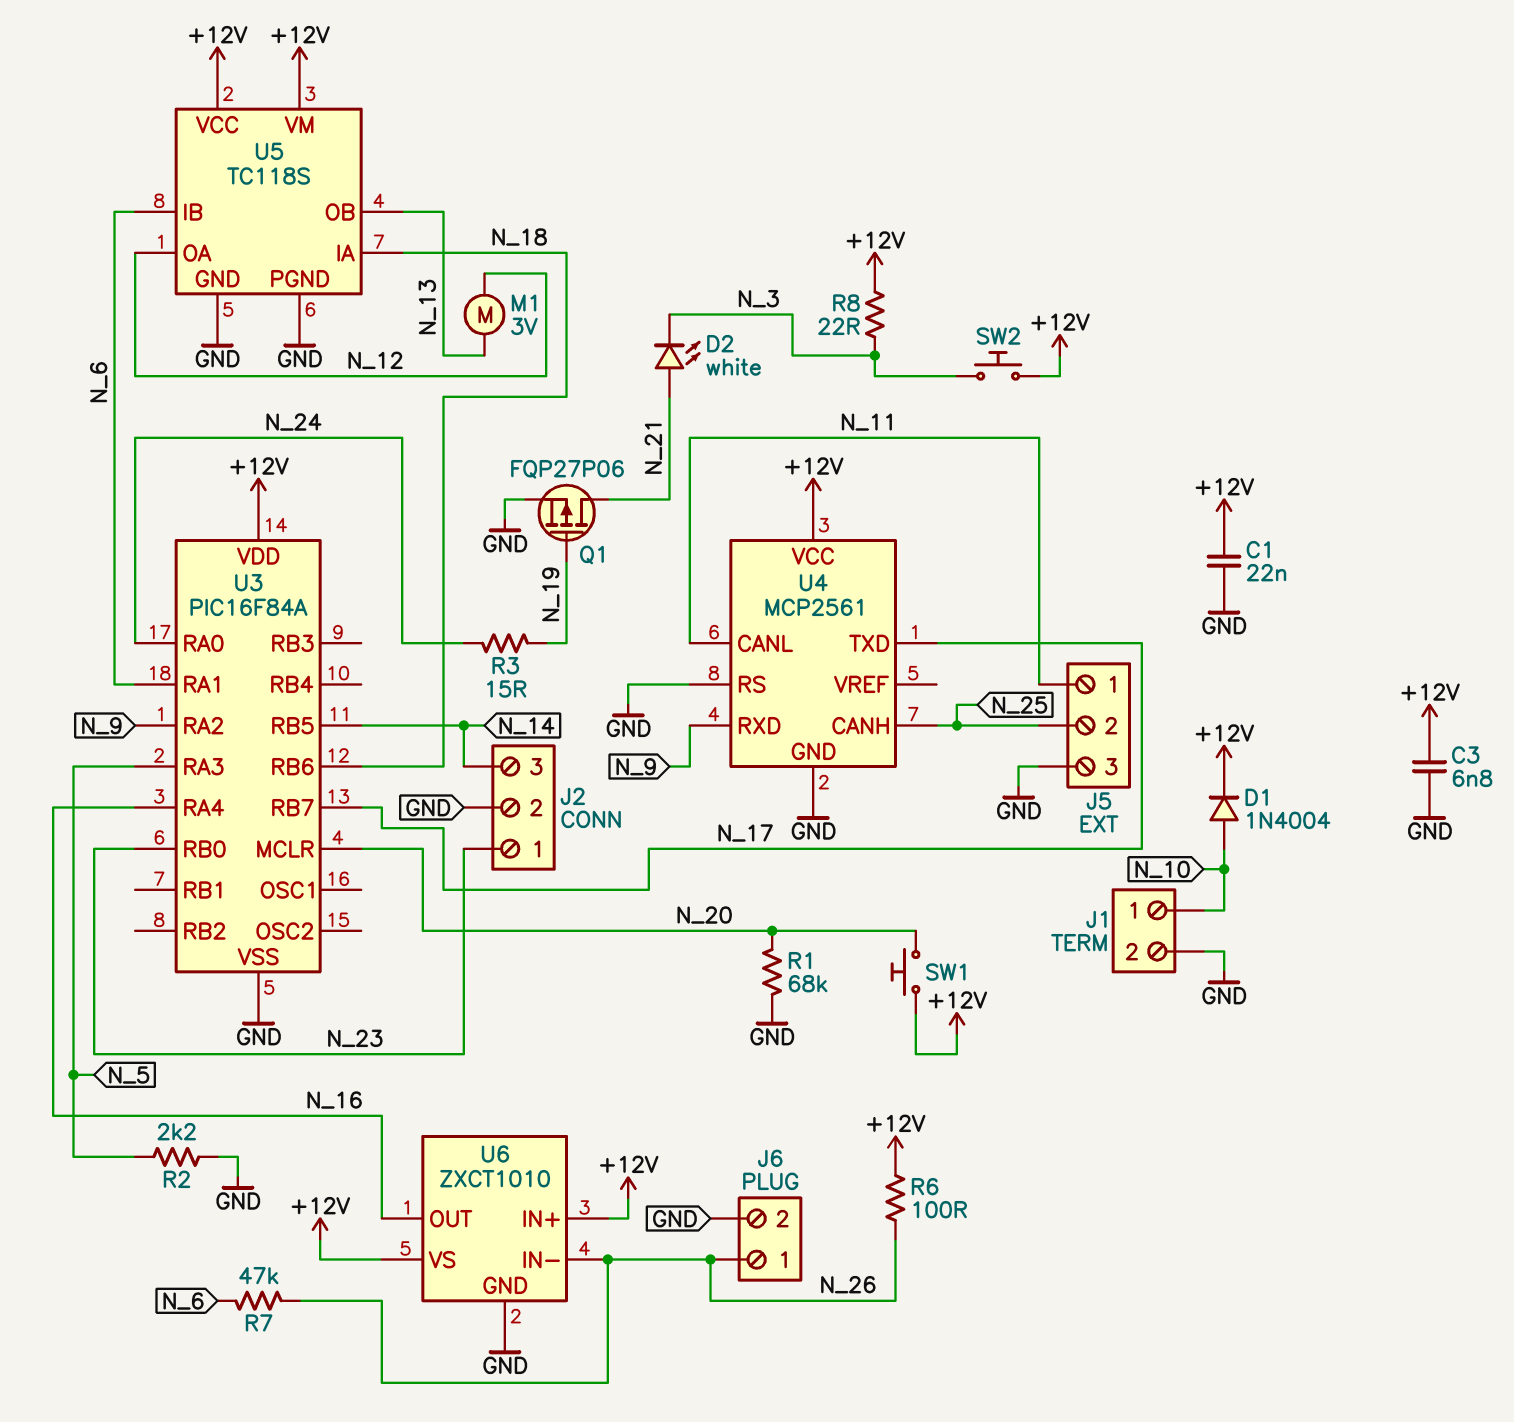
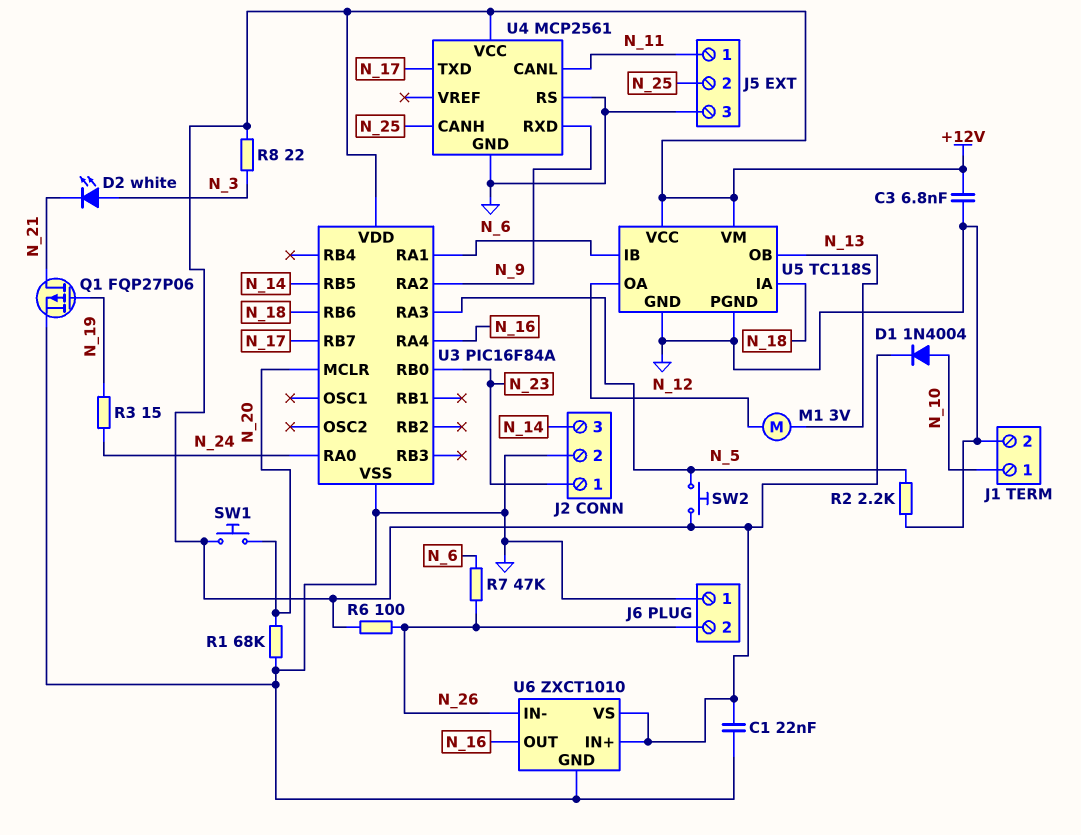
D2: LED white (A N_21, K N_3) -> LED white (A N_3, K N_21)
J6 pin 1: N_26 -> GND
J6 pin 2: GND -> N_26
SW2: button (+12V, N_3) -> button (+12V, N_5)

